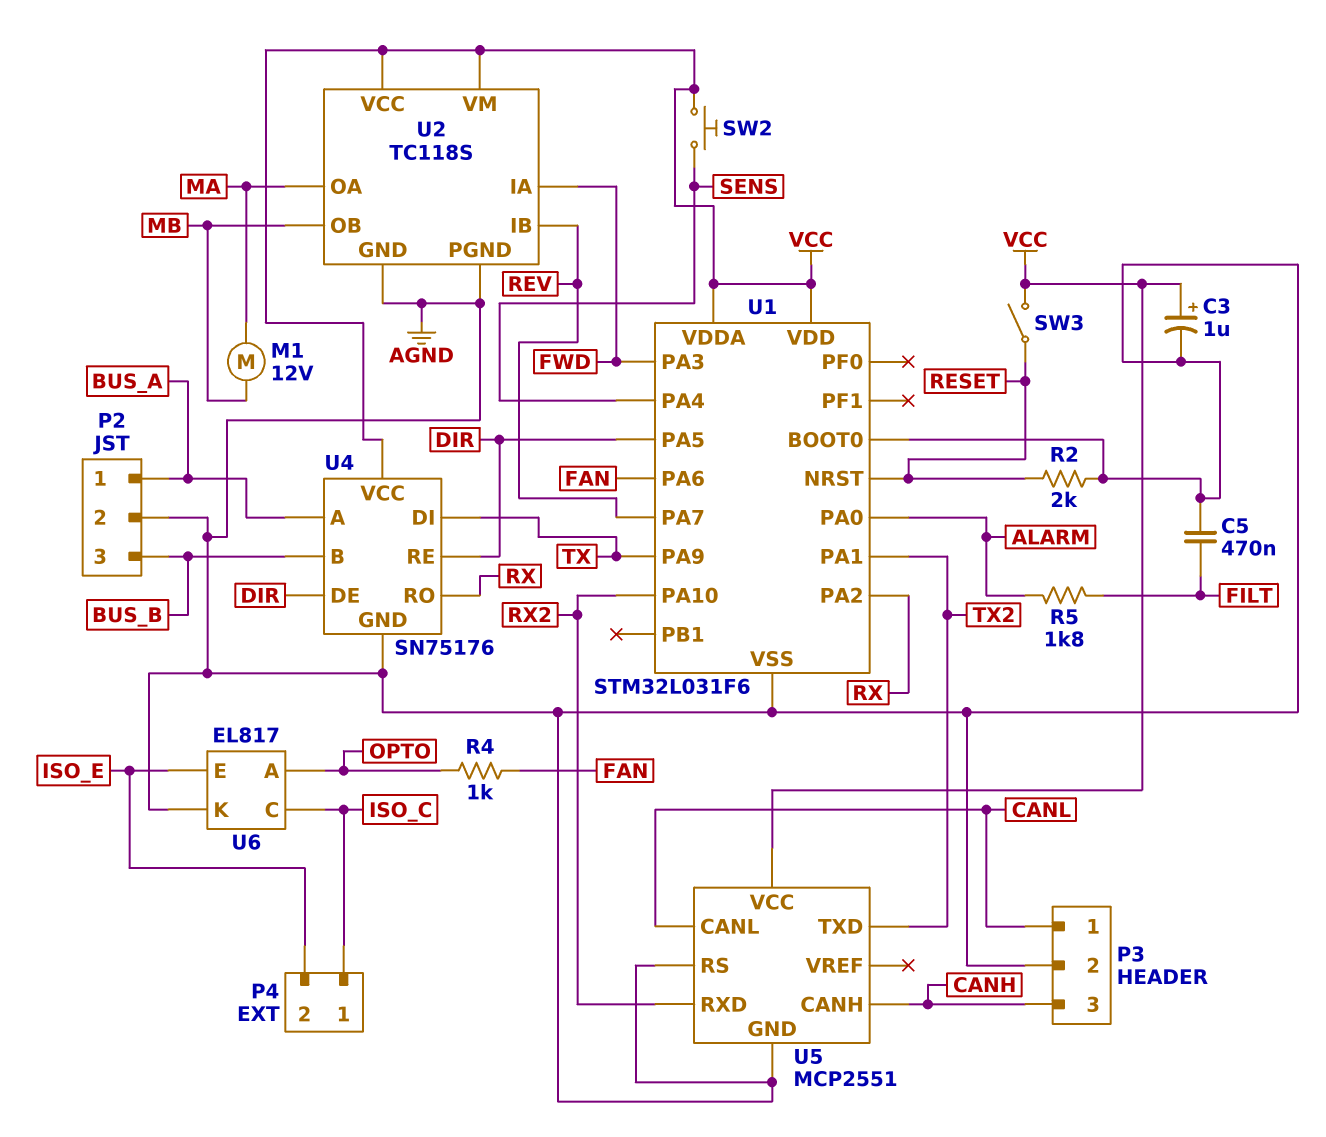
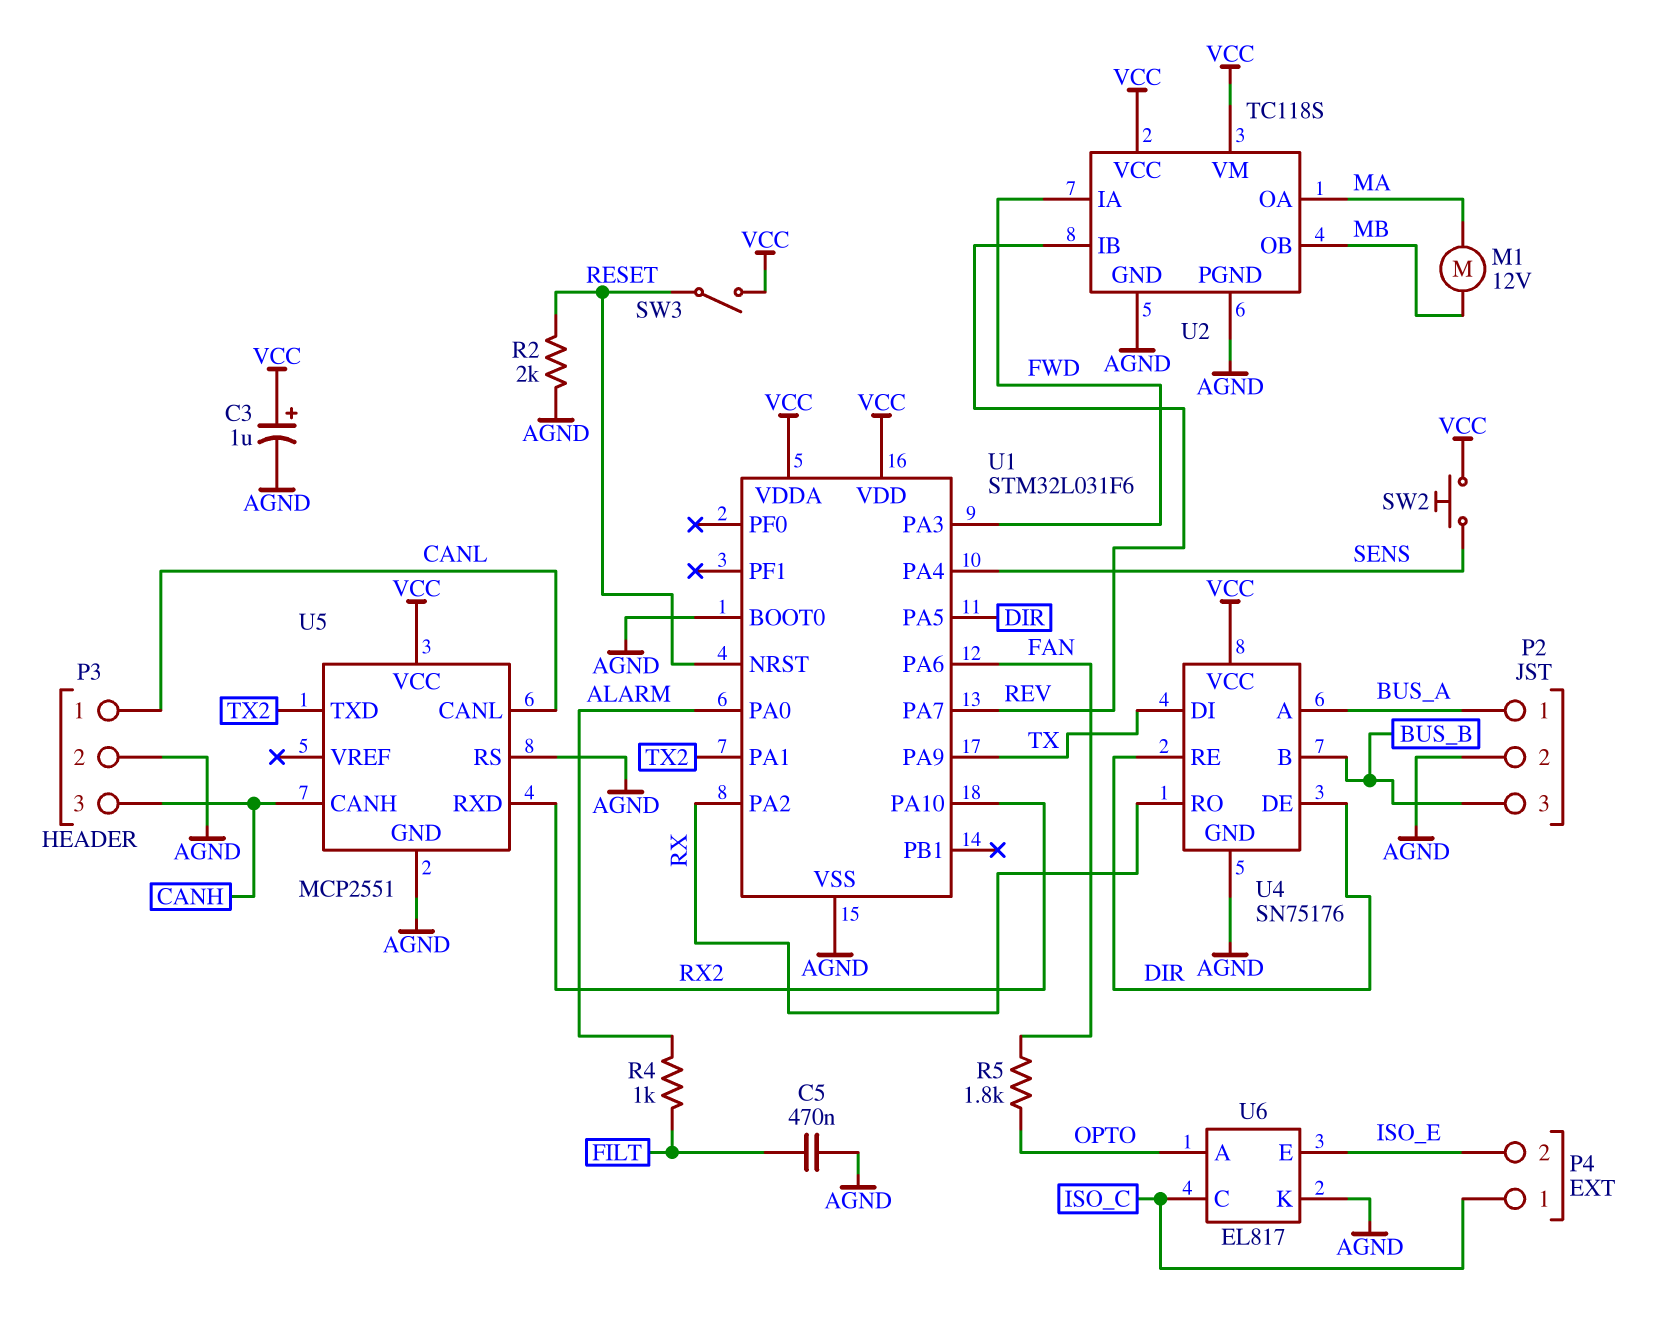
R4: 1k (FAN, OPTO) -> 1k (ALARM, FILT)
R5: 1.8k (ALARM, FILT) -> 1.8k (FAN, OPTO)

